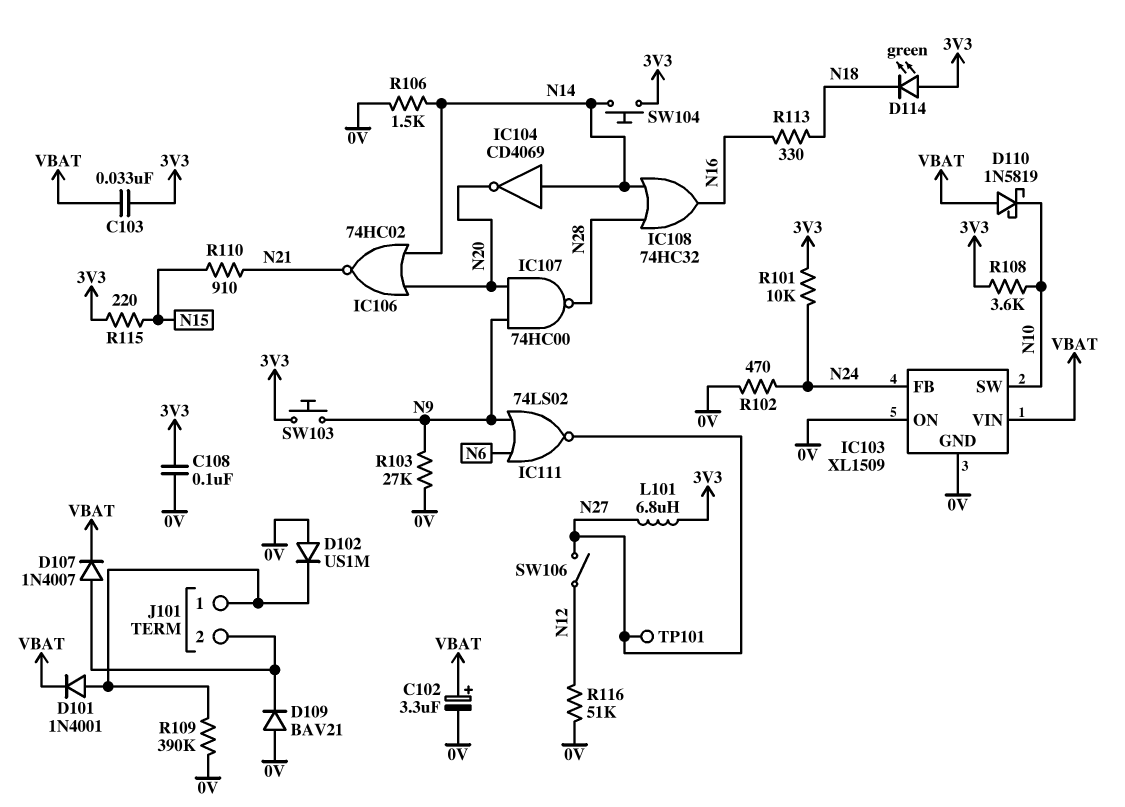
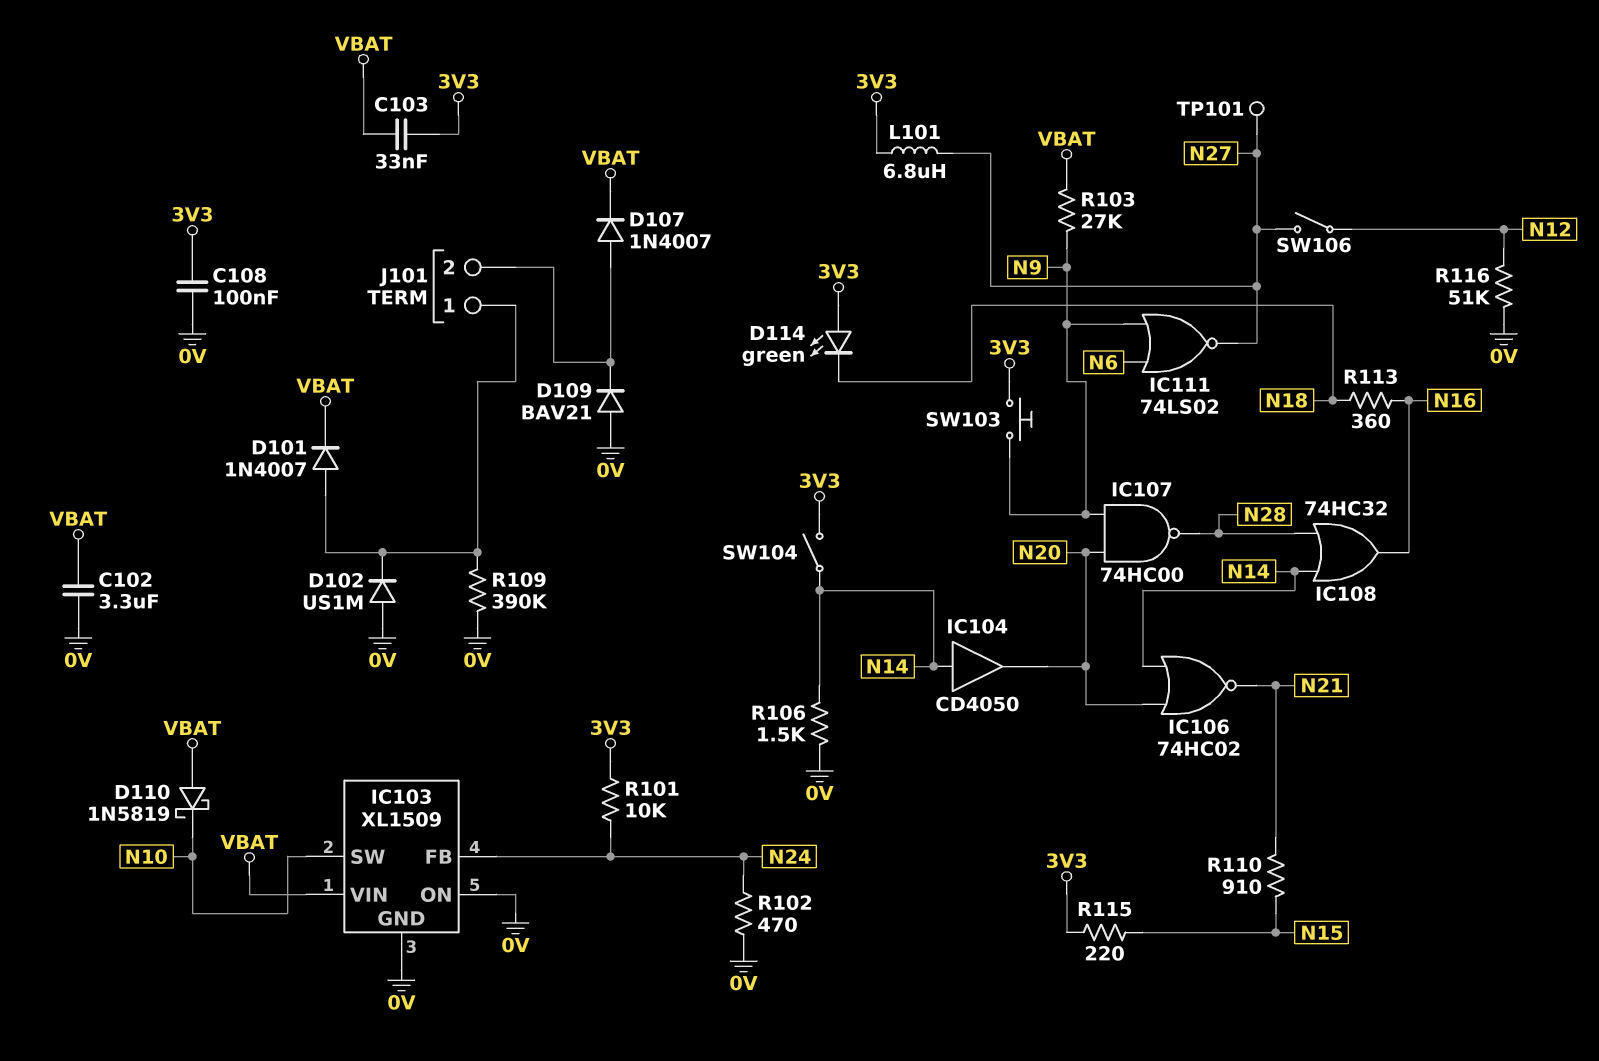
C102: 3.3uF (plus VBAT, minus 0V) -> 3.3uF (0V, VBAT)
D101: diode 1N4001 (A J101/1, K VBAT) -> diode 1N4007 (A J101/1, K VBAT)
IC104: NOT CD4069 (in N14, out N20) -> buffer CD4050 (in N14, out N20)
R103: 27k (0V, N9) -> 27k (N9, VBAT)
R108: 3.6k (3V3, N10) -> none
R113: 330 (N16, N18) -> 360 (N16, N18)
SW104: button (3V3, N14) -> switch (3V3, N14)

